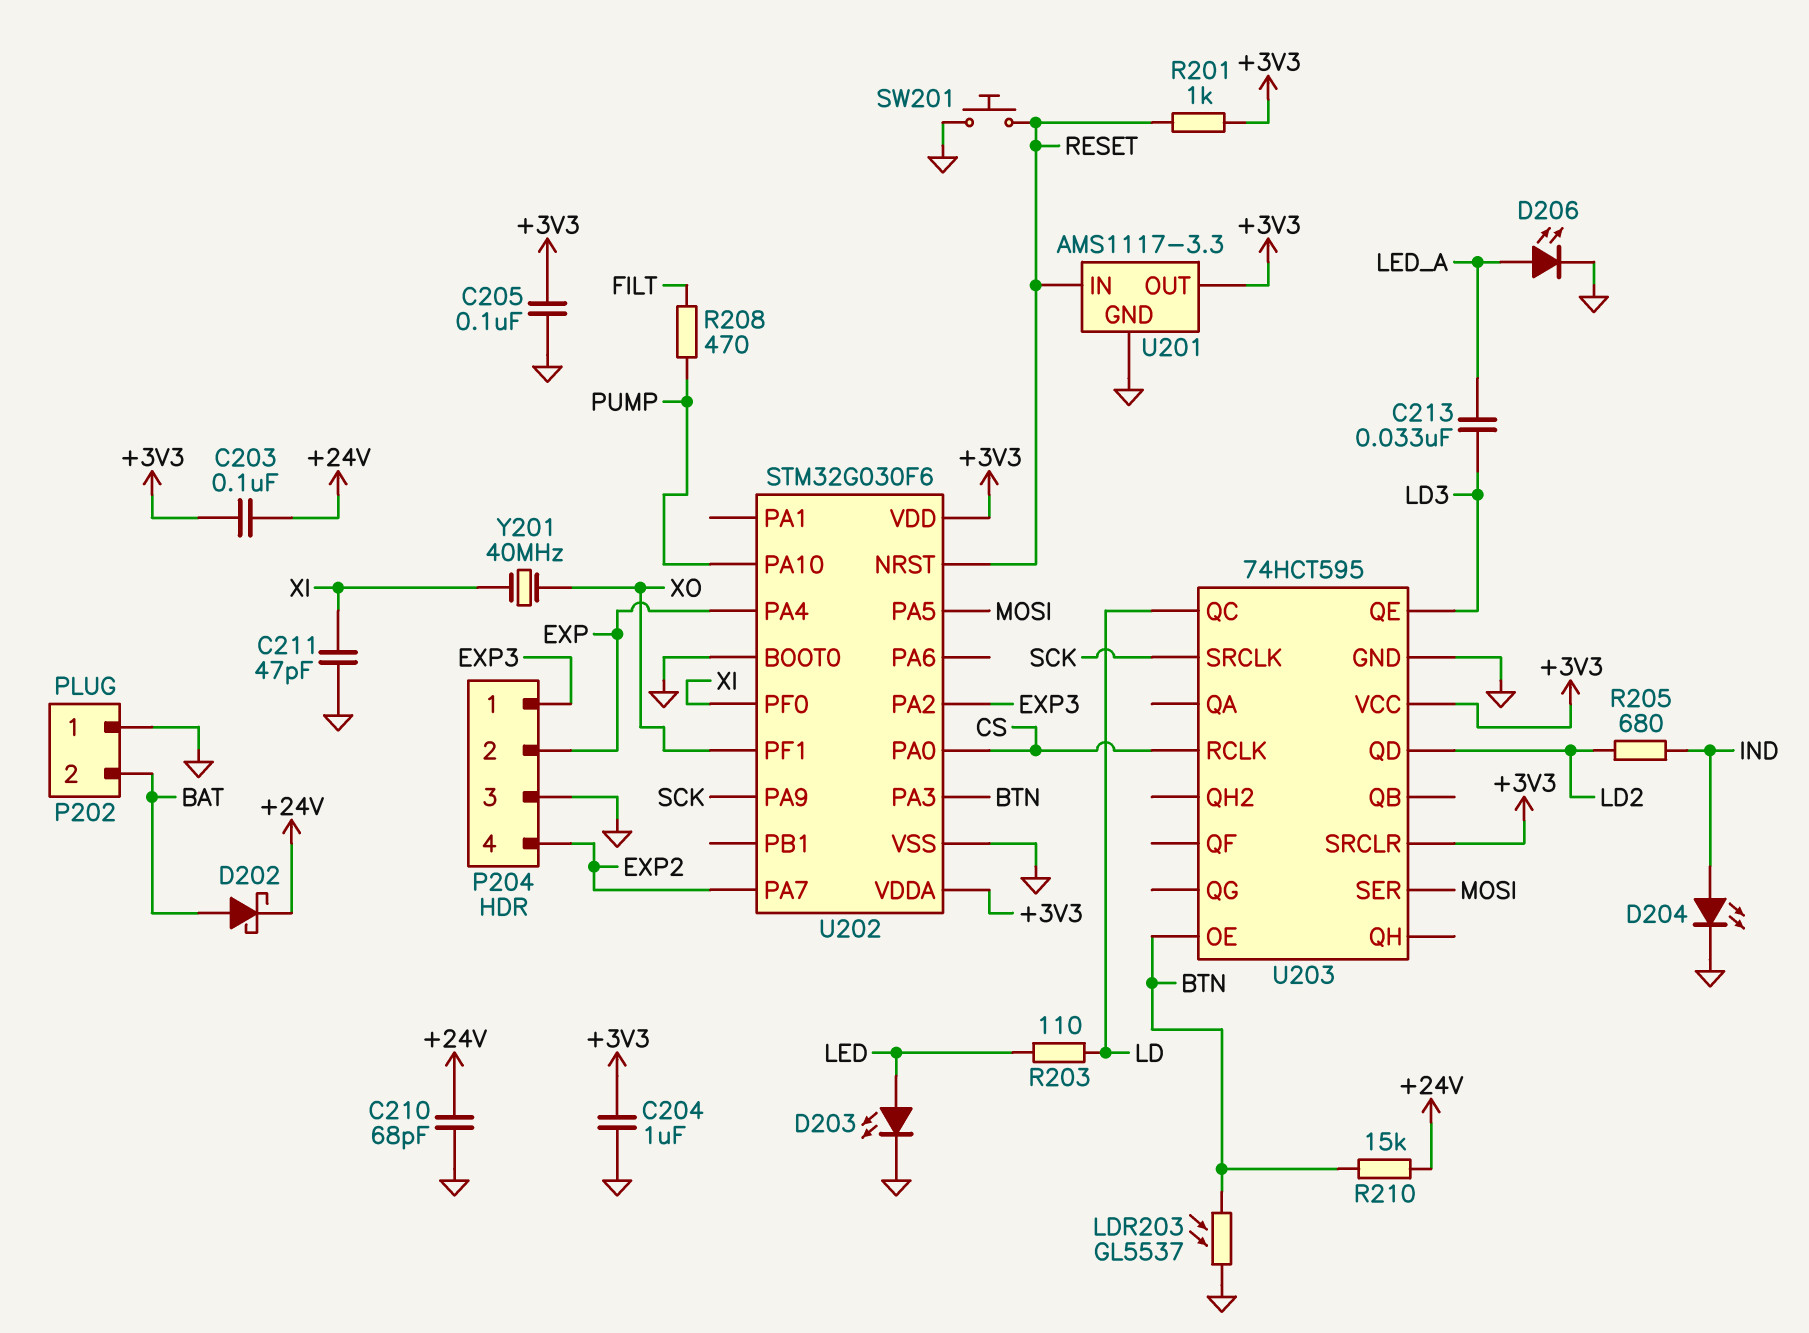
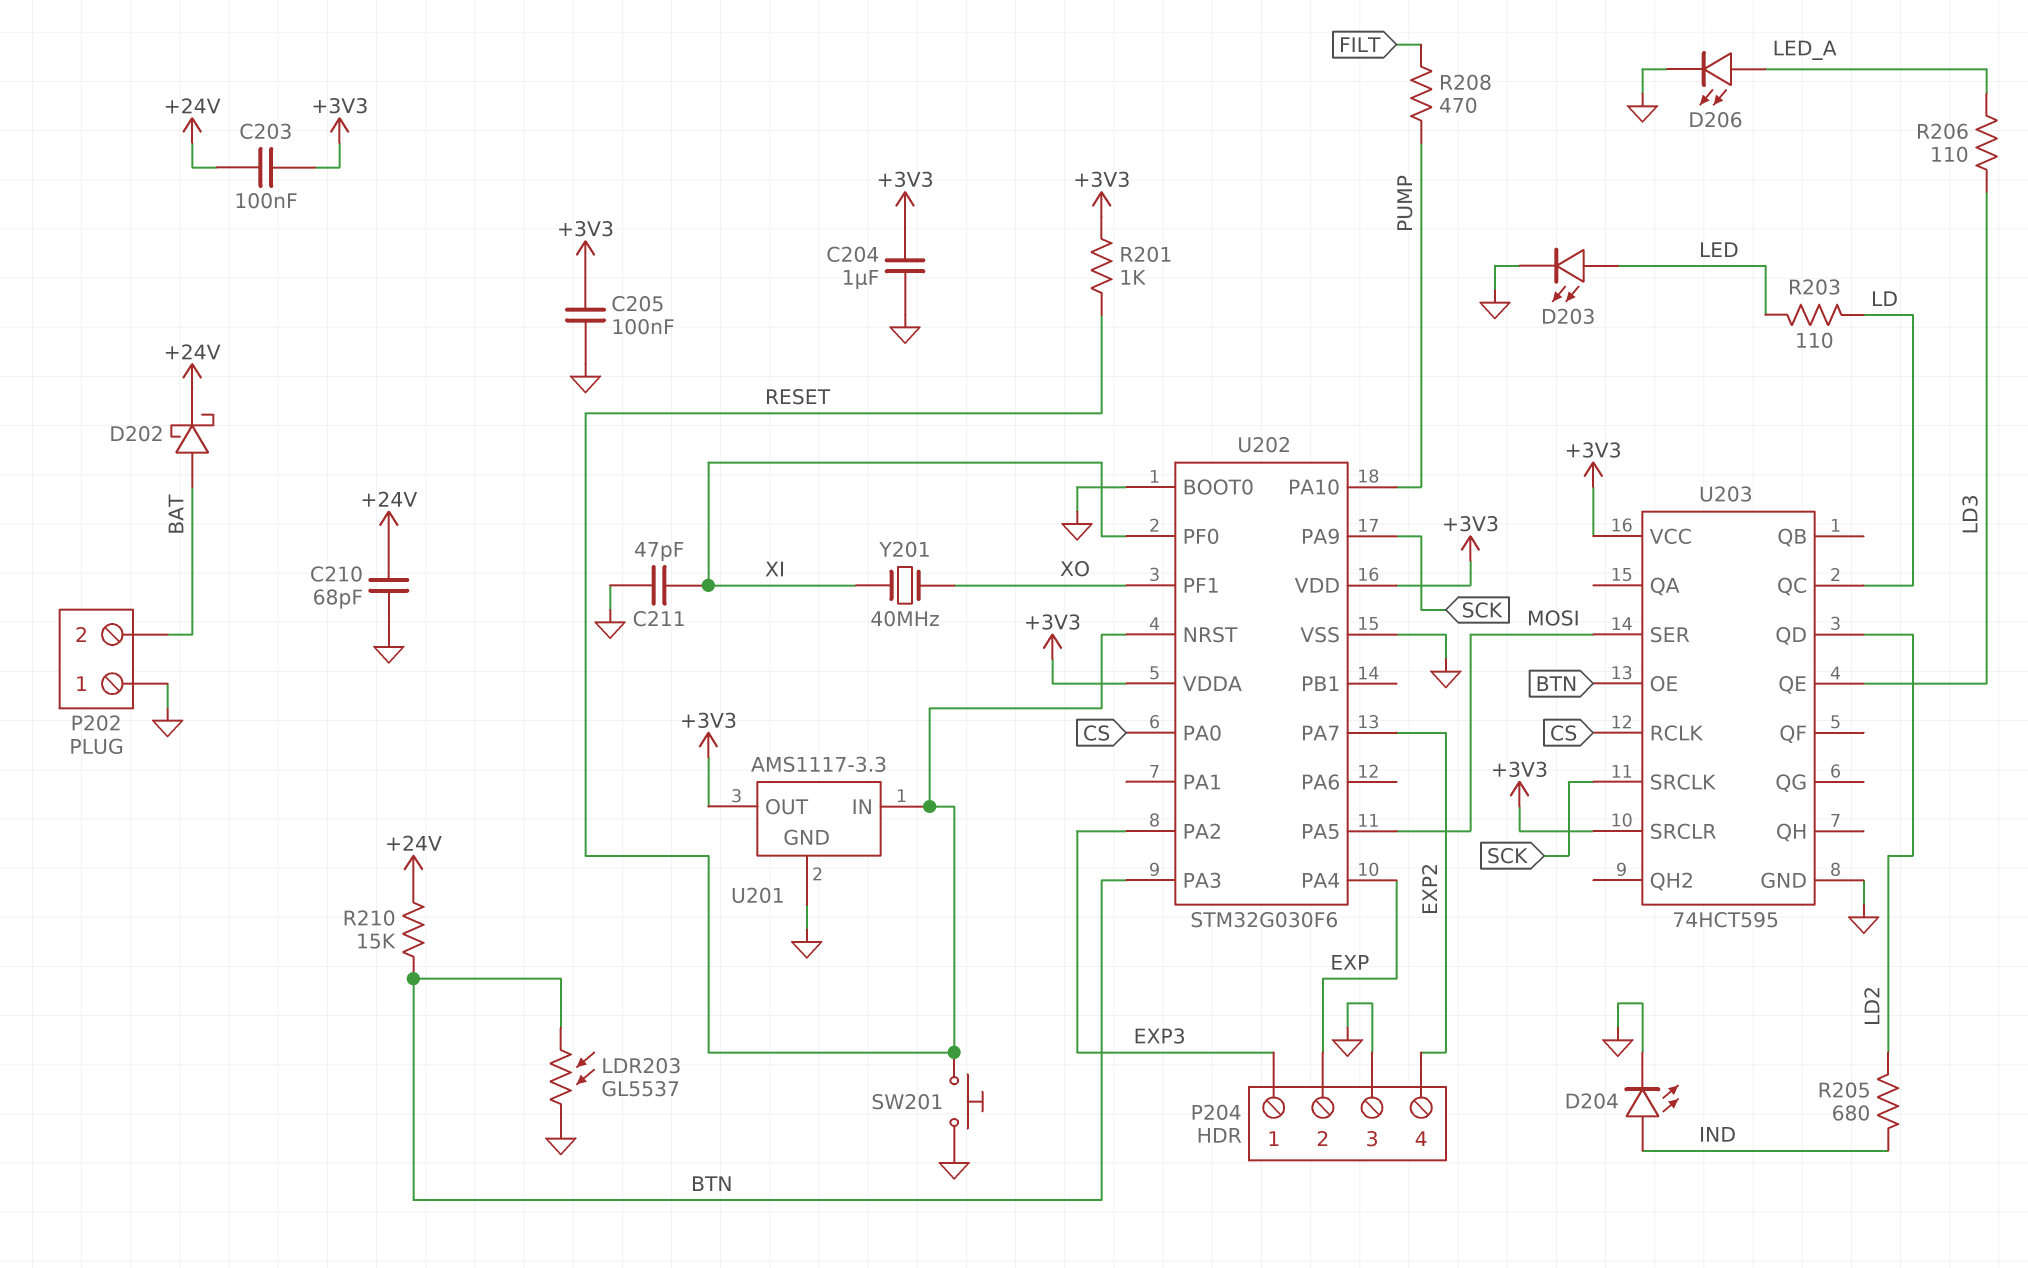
C213: 33nF (LD3, LED_A) -> none
R206: none -> 110 (LD3, LED_A)

